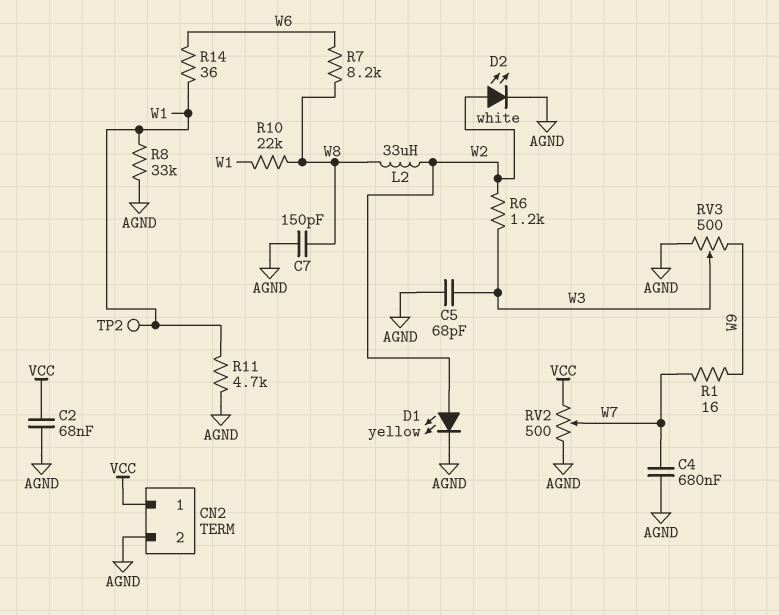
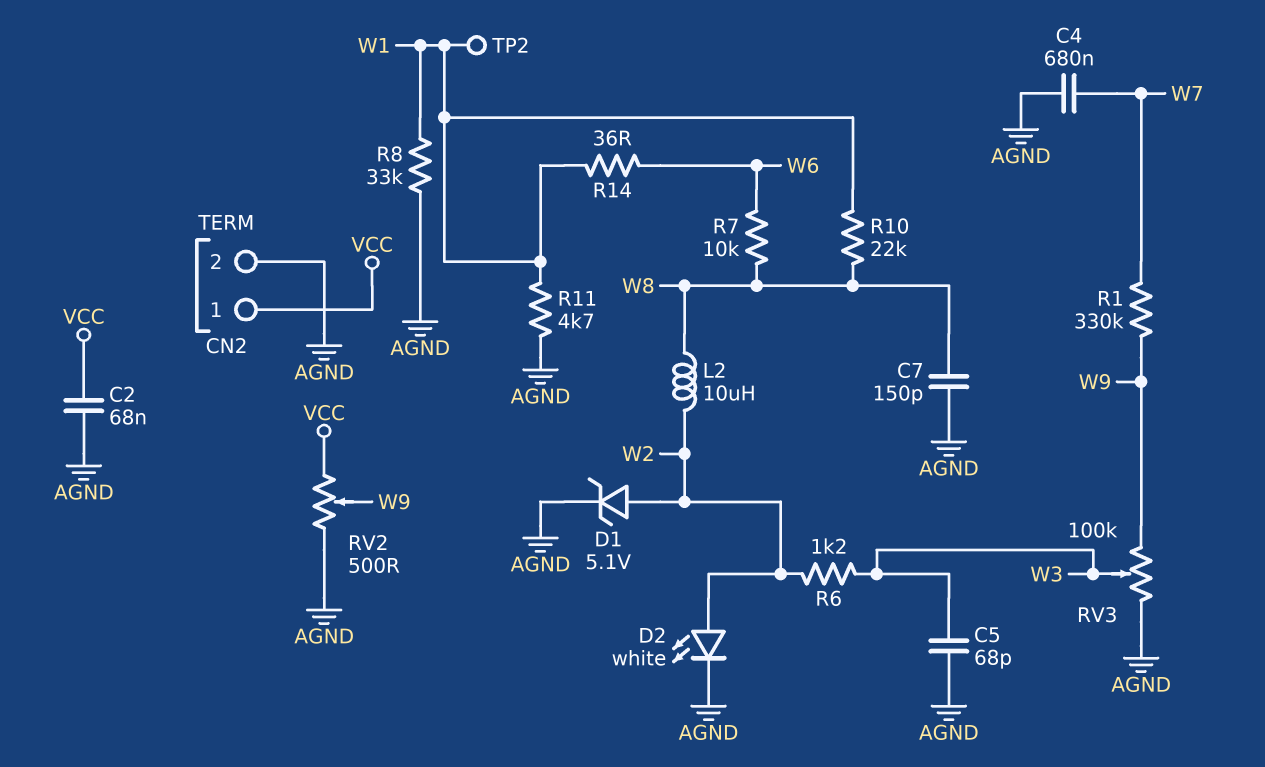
D1: LED yellow (A W2, K AGND) -> zener 5.1V (A W2, K AGND)
L2: 33uH (W2, W8) -> 10uH (W2, W8)
R1: 16 (W7, W9) -> 330k (W7, W9)
R7: 8.2k (W6, W8) -> 10k (W6, W8)
RV2: 500 (AGND, VCC, wiper W7) -> 500 (AGND, VCC, wiper W9)
RV3: 500 (AGND, W9, wiper W3) -> 100k (AGND, W9, wiper W3)

